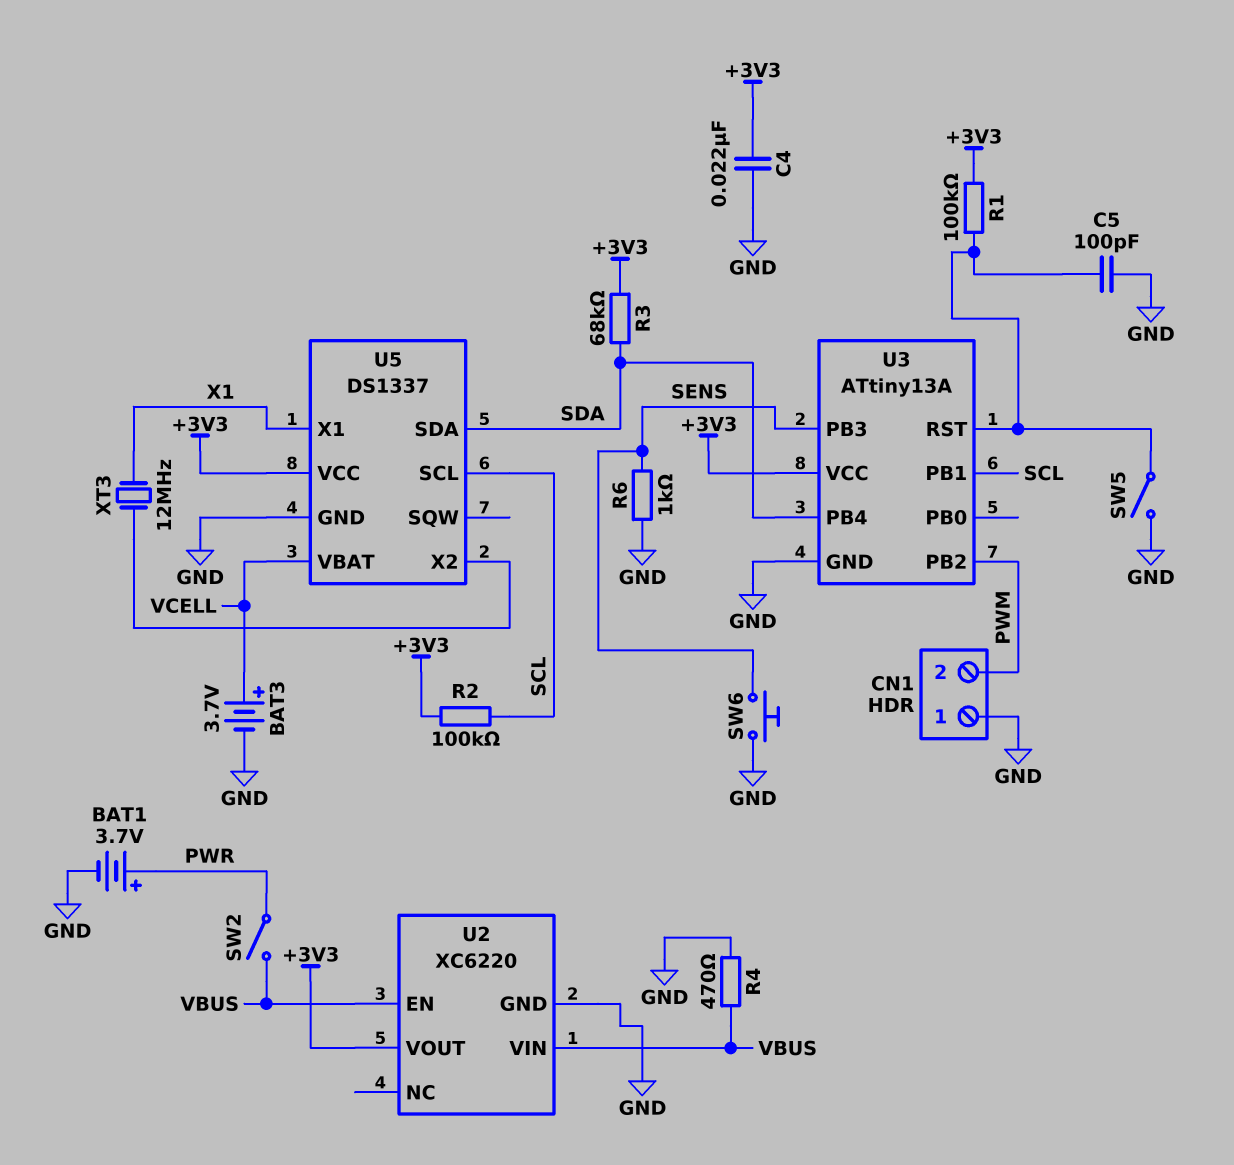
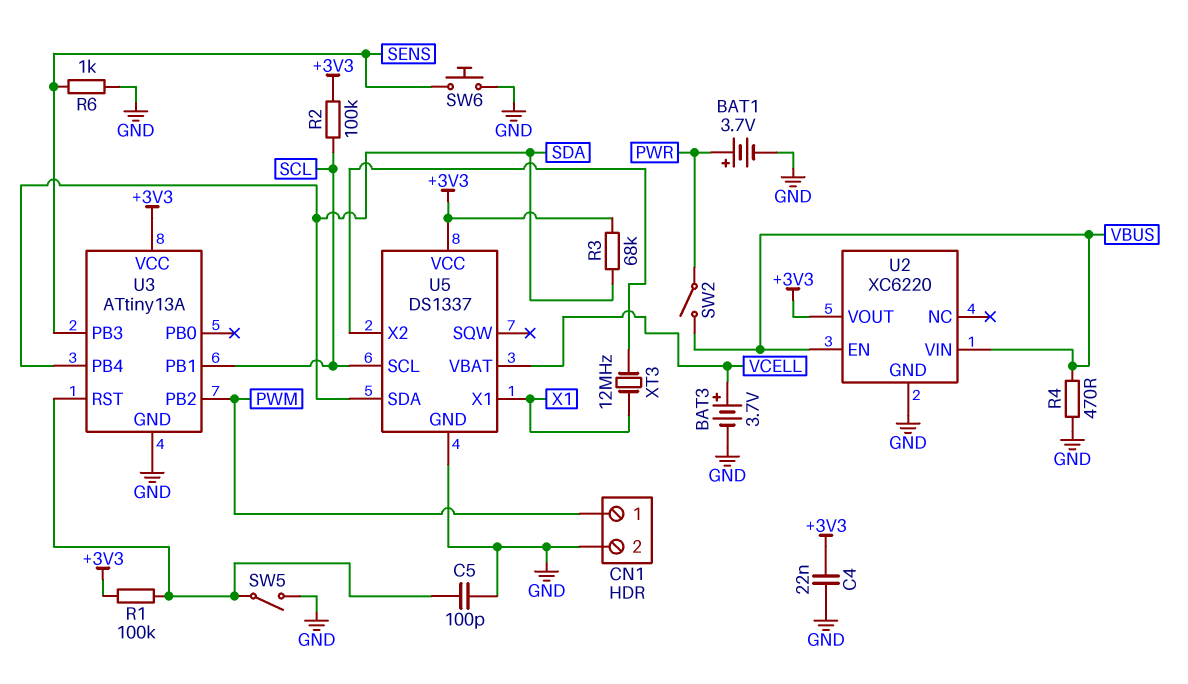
CN1 pin 1: GND -> PWM
CN1 pin 2: PWM -> GND

